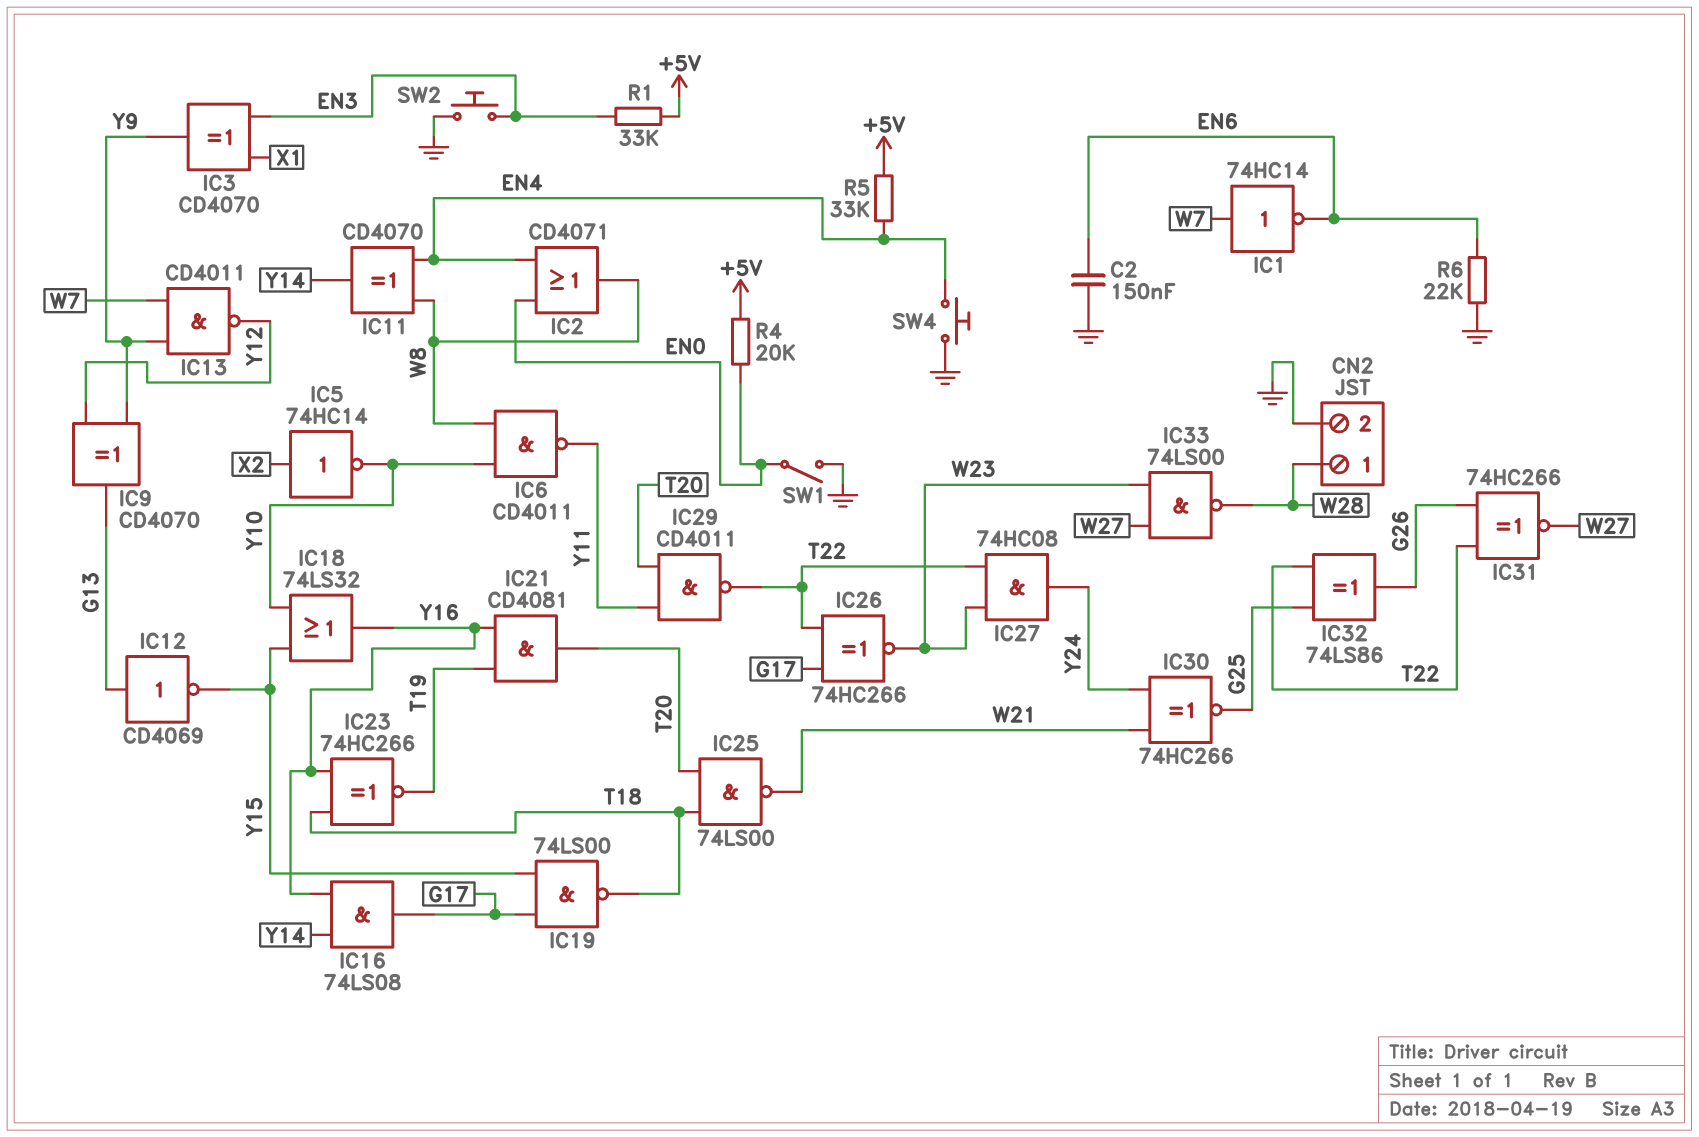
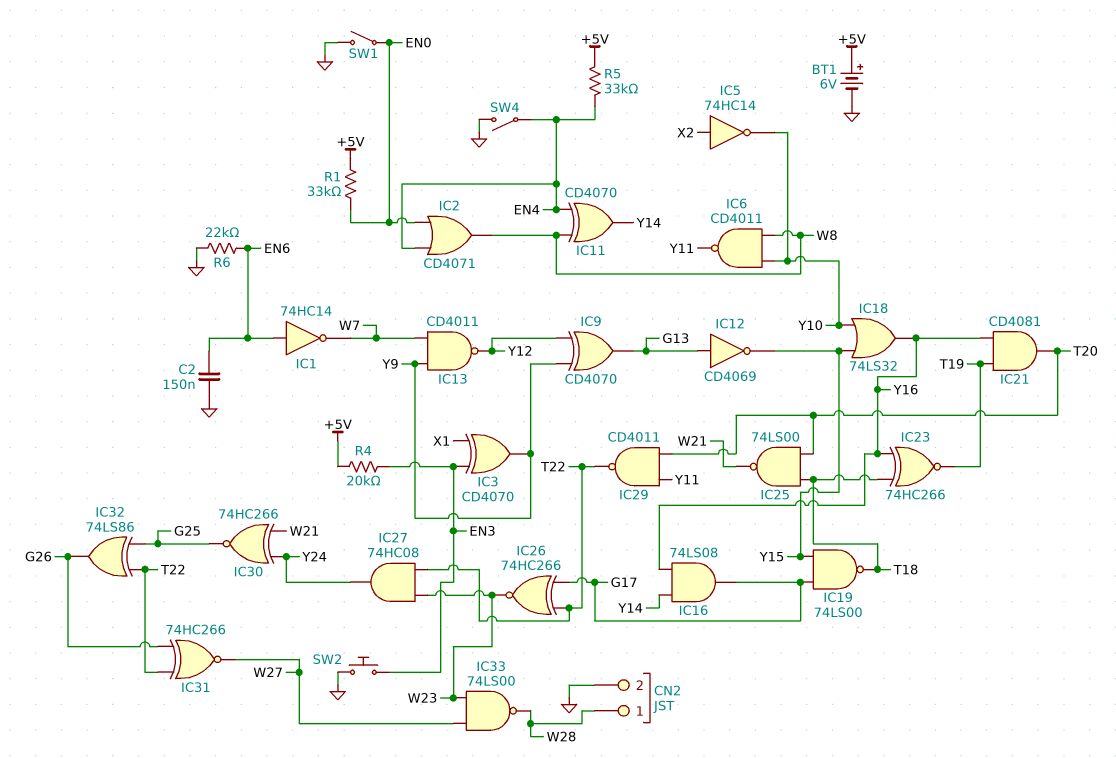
BT1: none -> 6V (plus +5V, minus GND)
IC1: NOT 74HC14 (in W7, out EN6) -> NOT 74HC14 (in EN6, out W7)
R1: 33k (+5V, EN3) -> 33k (+5V, EN0)
R4: 20k (+5V, EN0) -> 20k (+5V, EN3)
SW4: button (EN4, GND) -> switch (EN4, GND)

